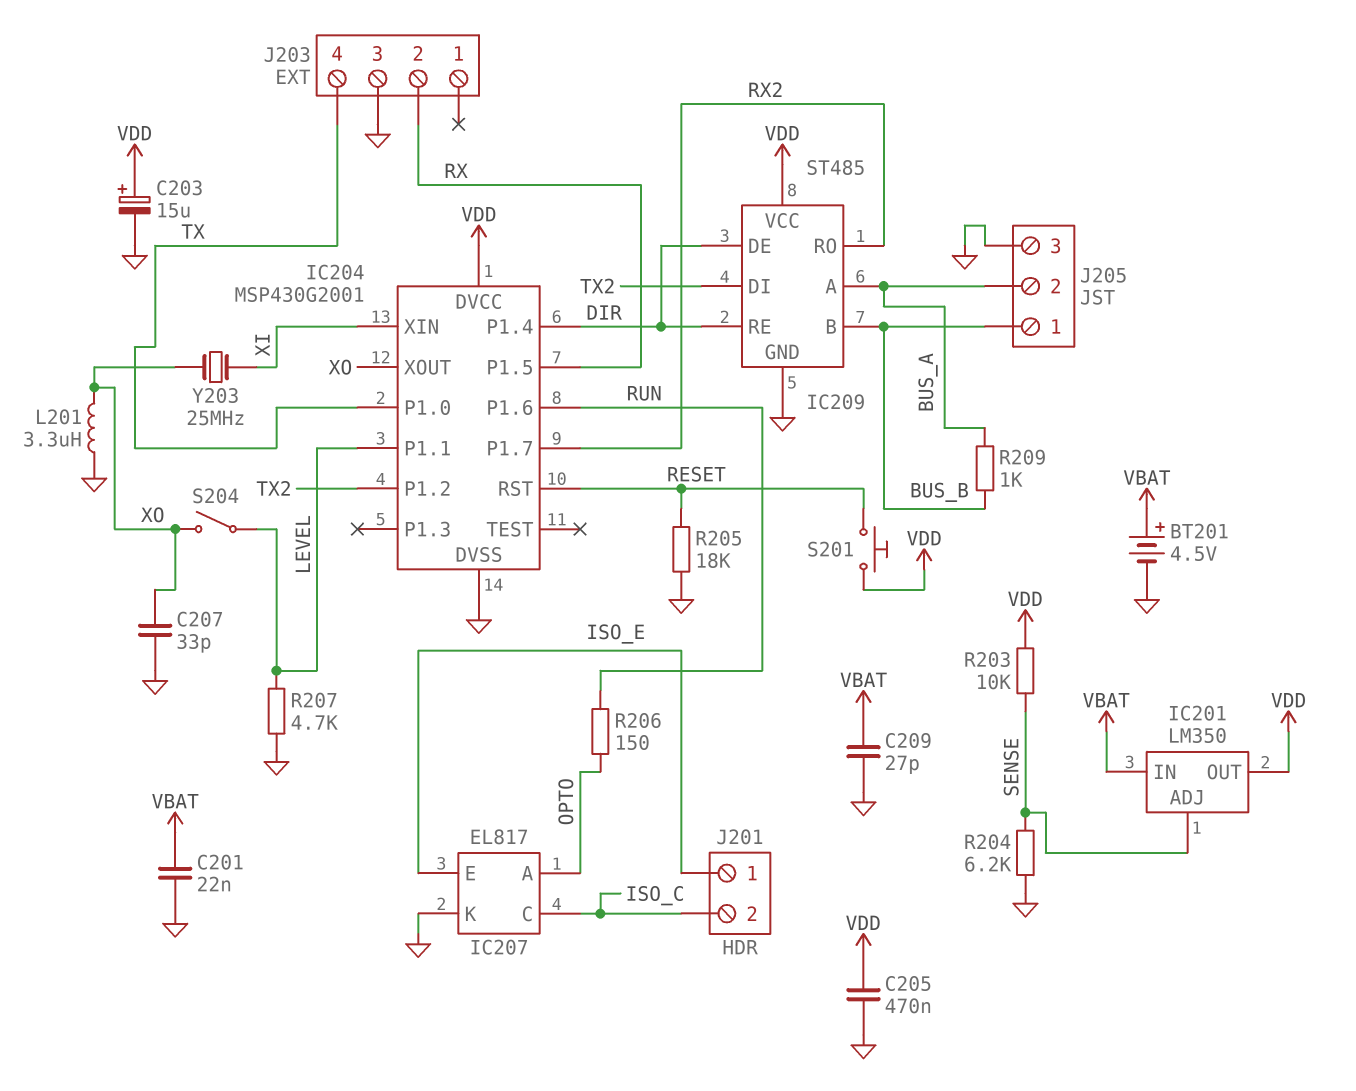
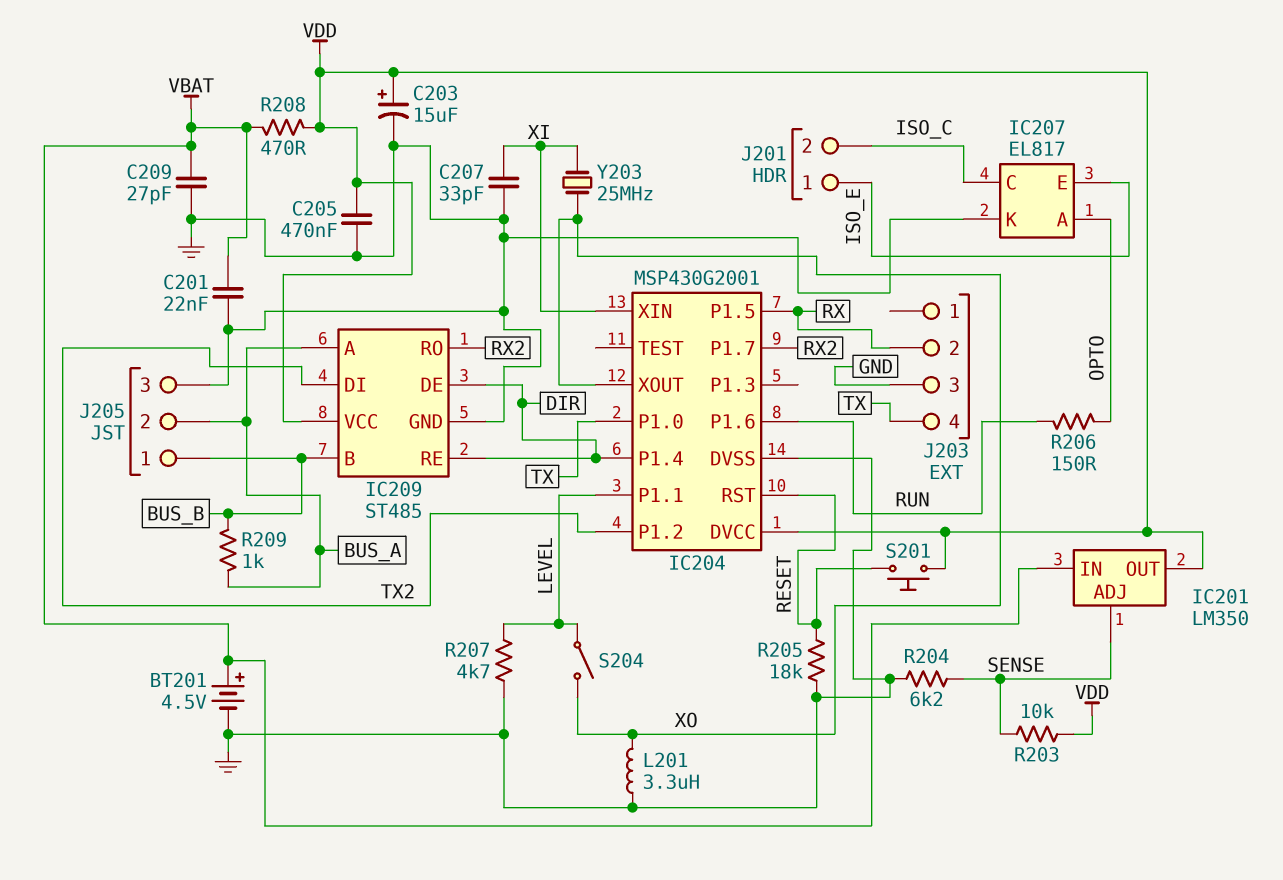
C207: 33pF (GND, XO) -> 33pF (GND, XI)
R208: none -> 470 (VBAT, VDD)

